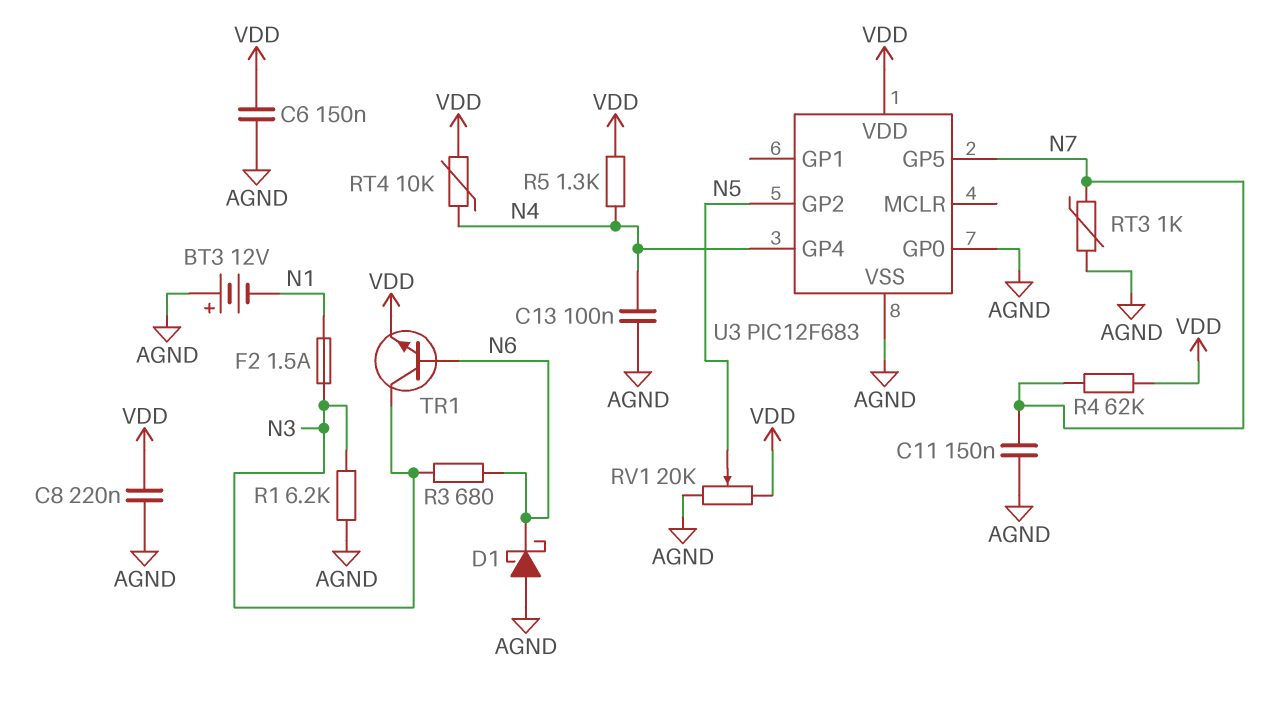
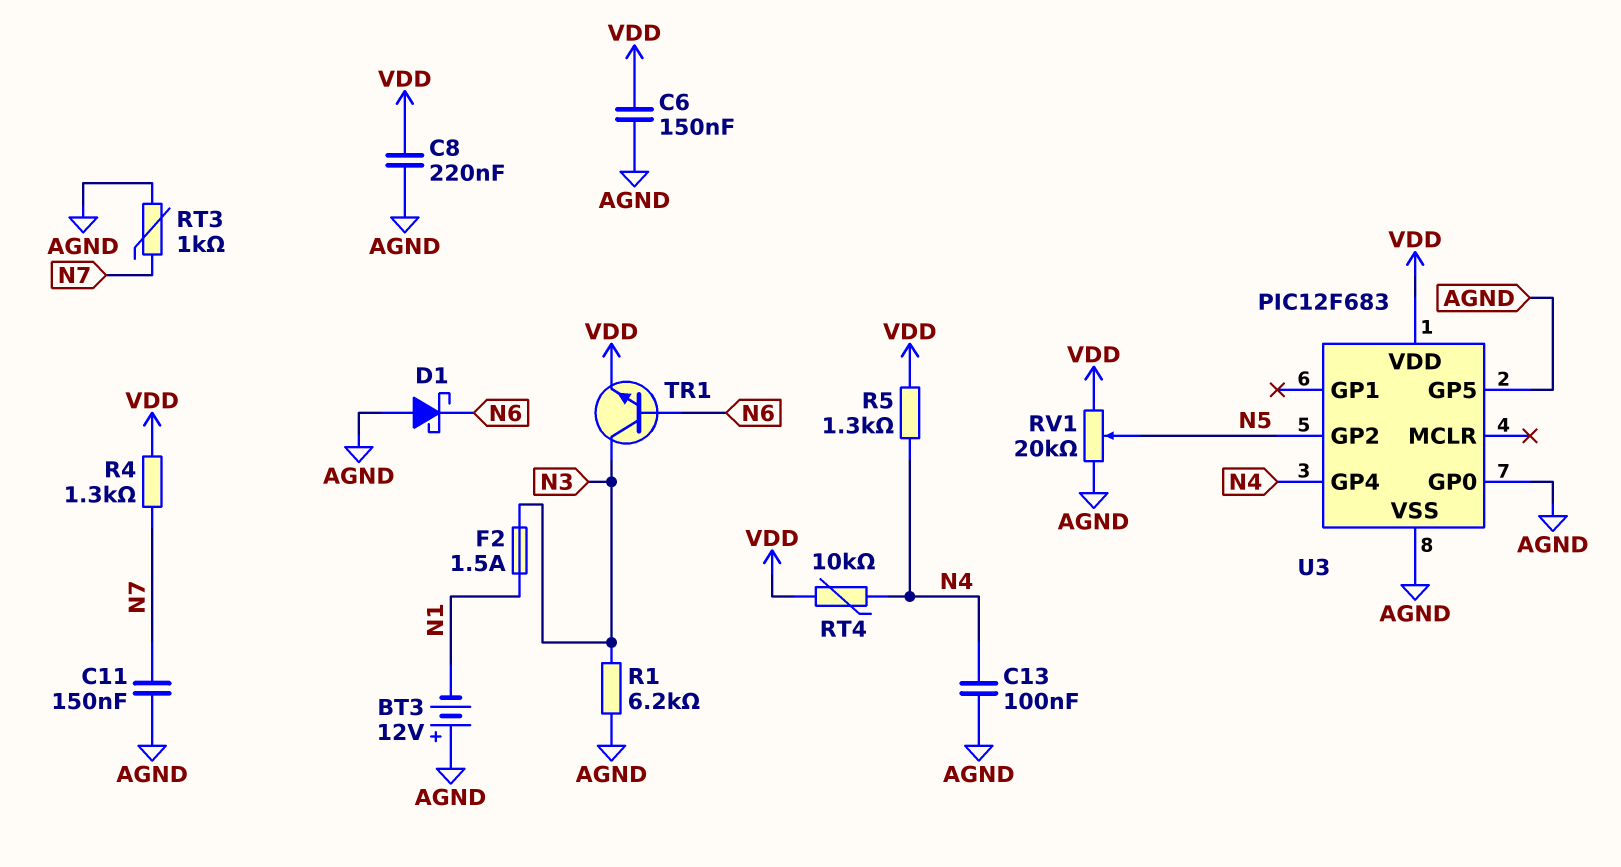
R3: 680 (N3, N6) -> none
R4: 62k (N7, VDD) -> 1.3k (N7, VDD)
U3 pin GP5: N7 -> AGND

